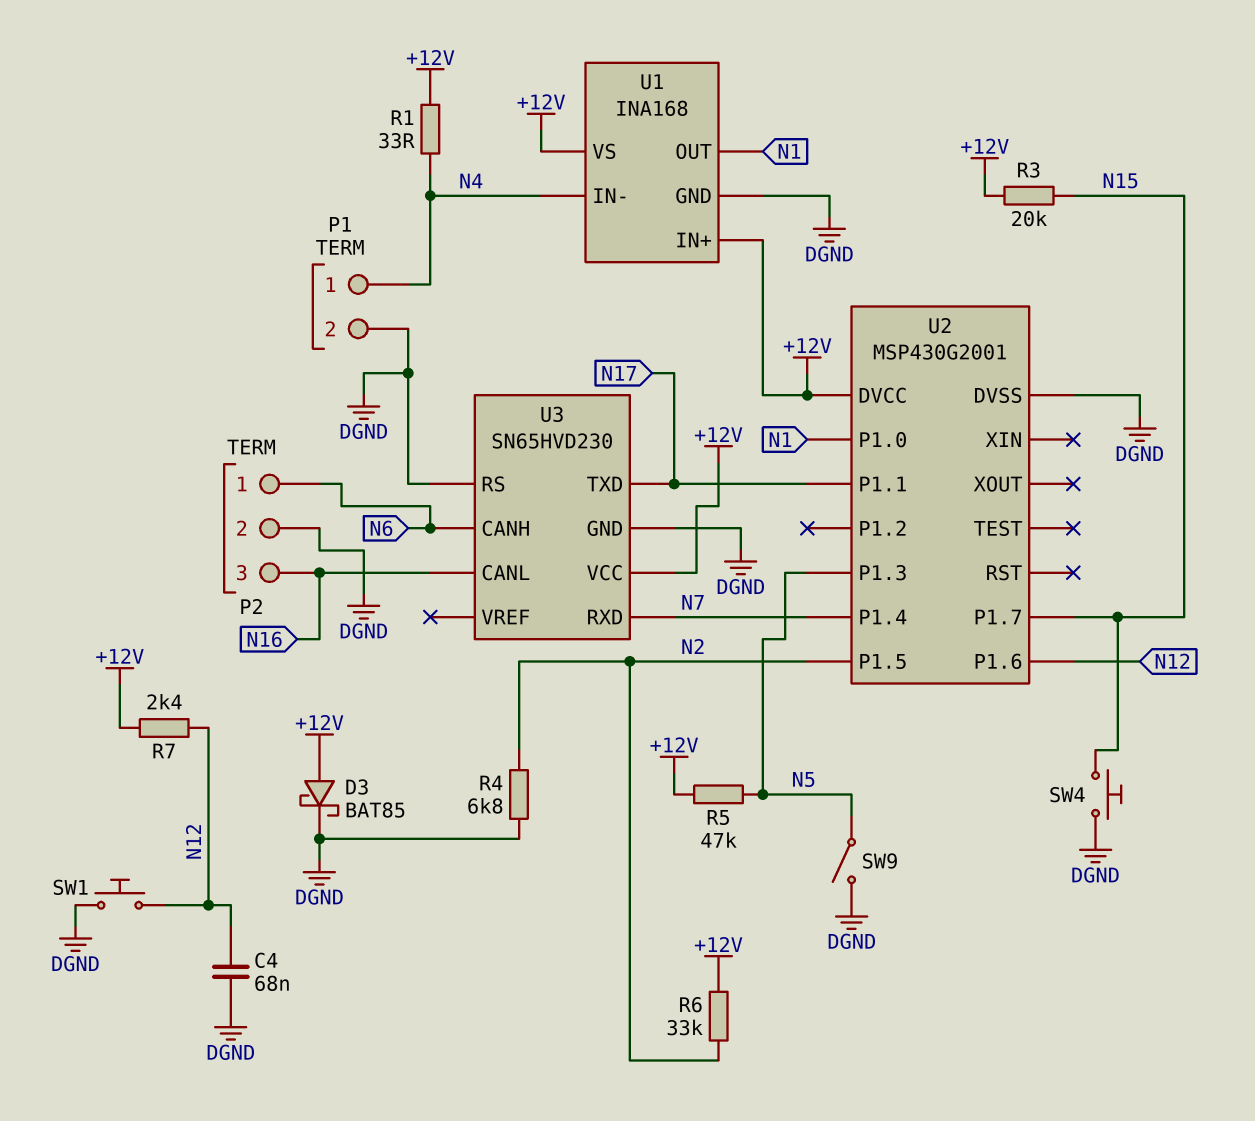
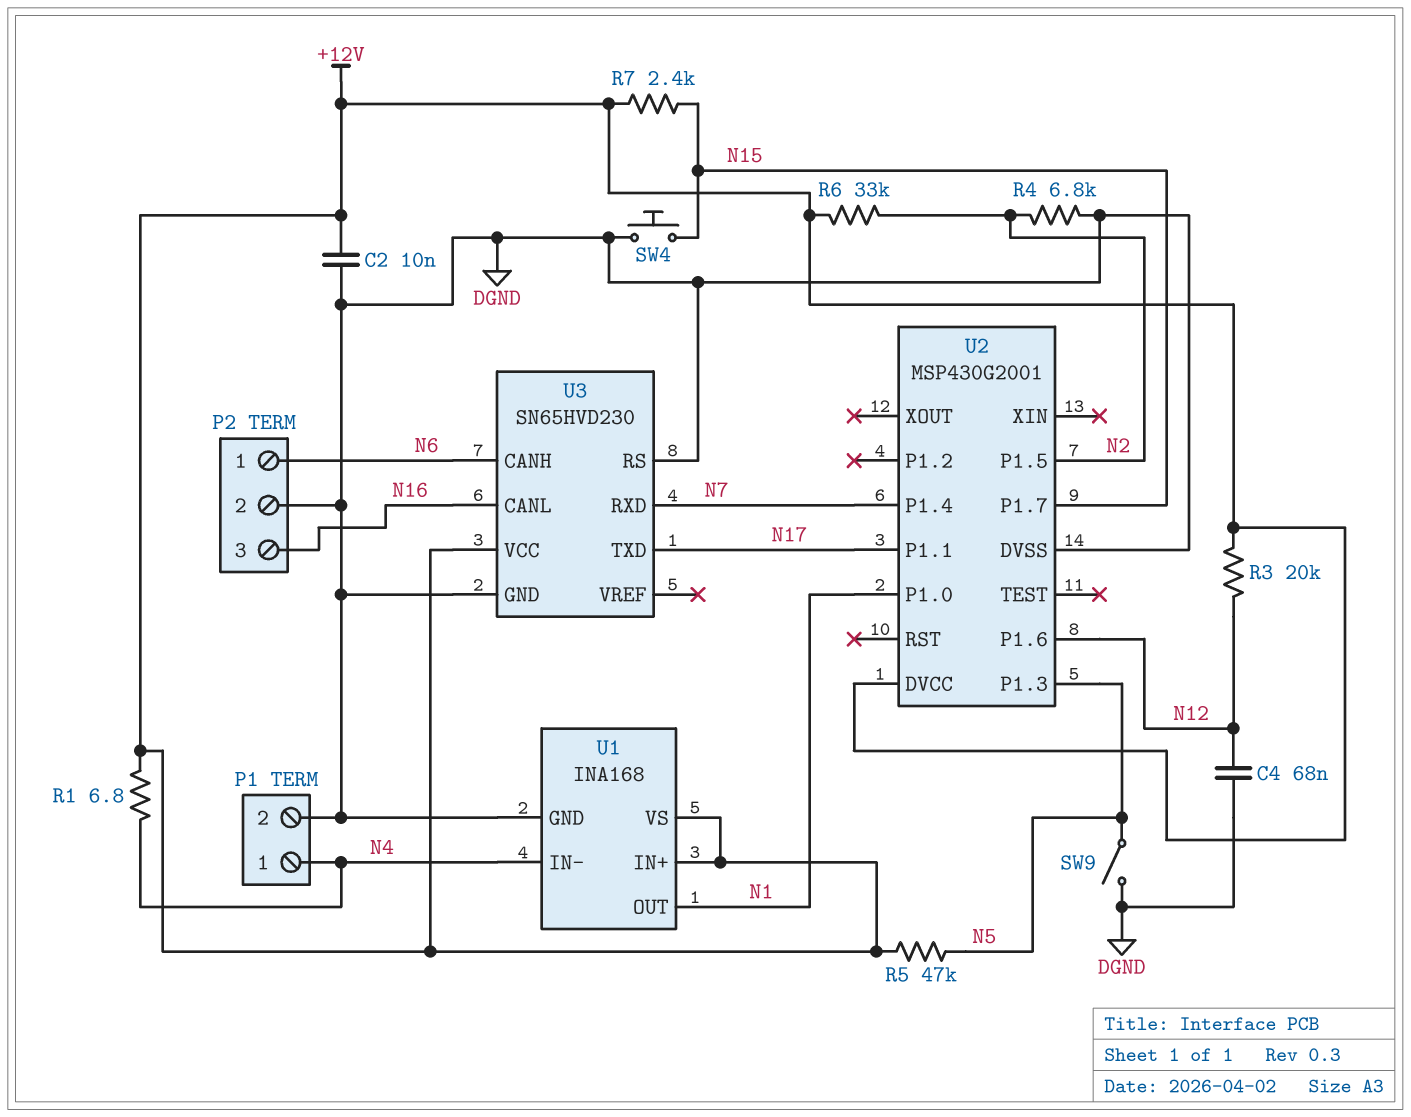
C2: none -> 10nF (+12V, DGND)
D3: schottky BAT85 (A +12V, K DGND) -> none
R1: 33 (+12V, N4) -> 6.8 (+12V, N4)
R3: 20k (+12V, N15) -> 20k (+12V, N12)
R7: 2.4k (+12V, N12) -> 2.4k (+12V, N15)
SW1: button (DGND, N12) -> none

